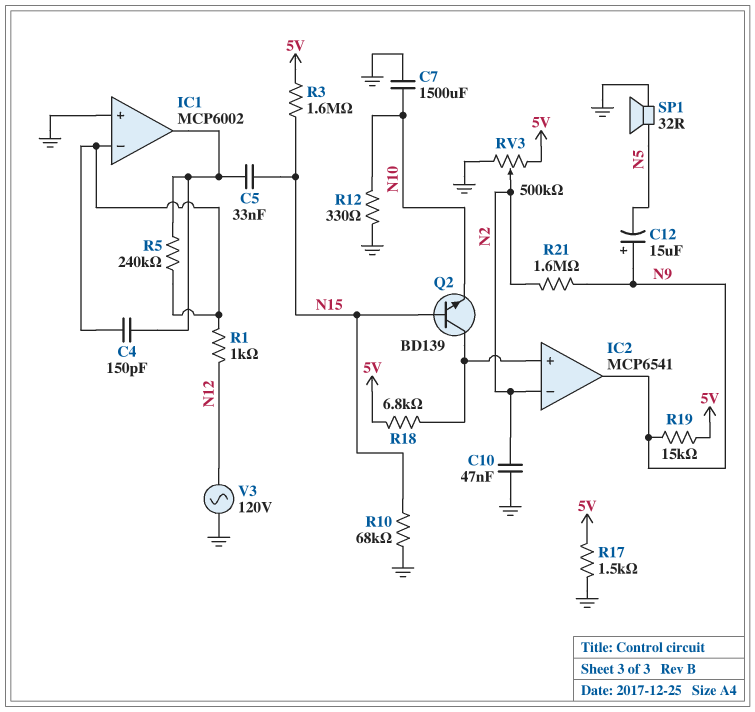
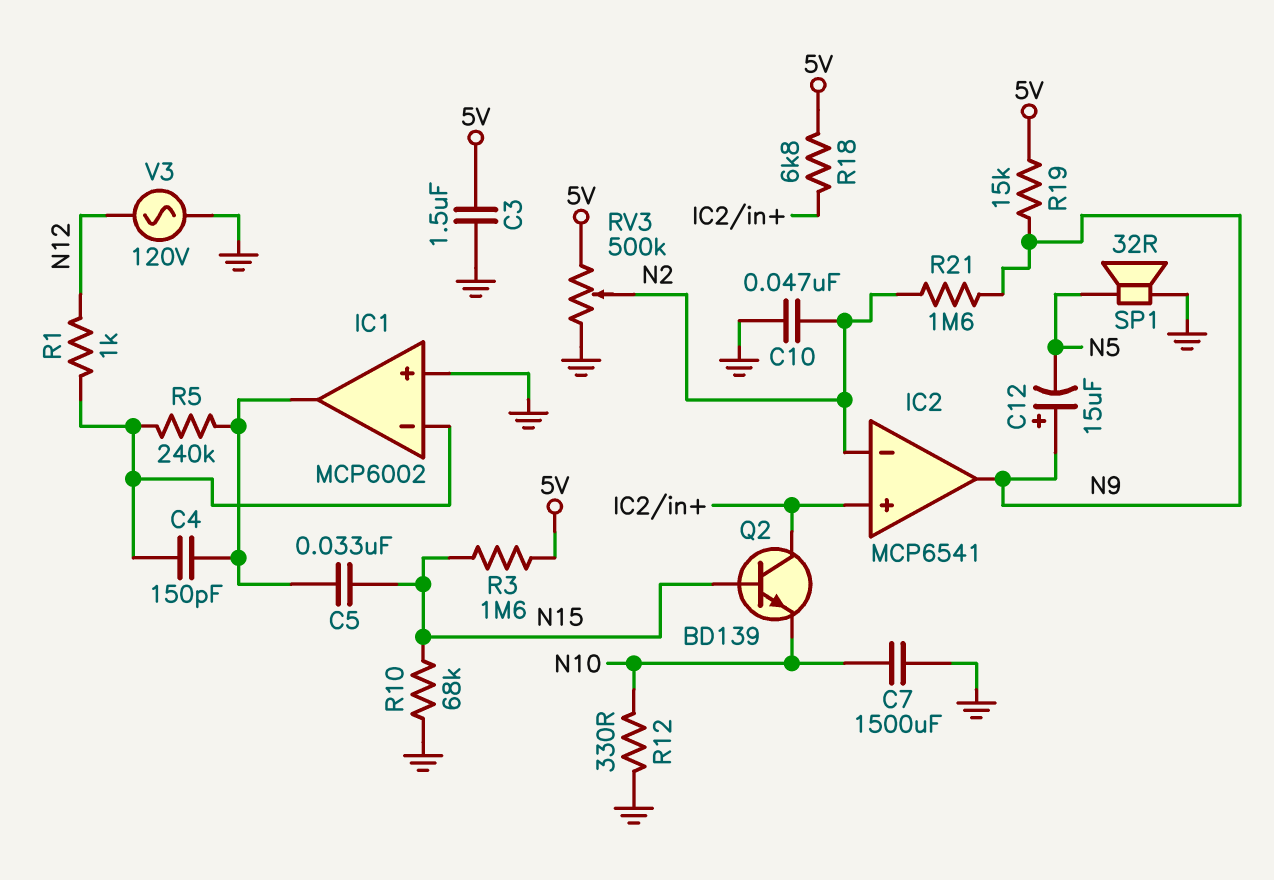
C3: none -> 1.5uF (5V, GND)
R17: 1.5k (5V, GND) -> none

